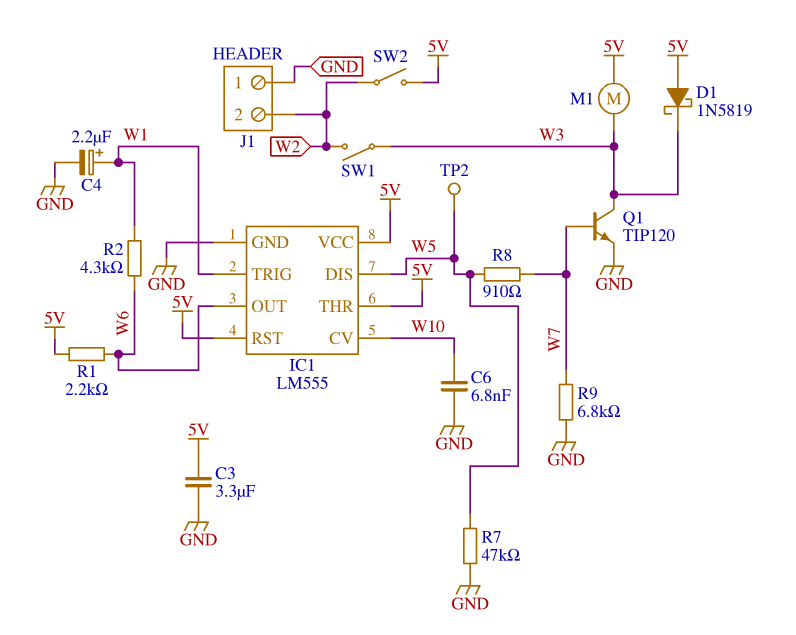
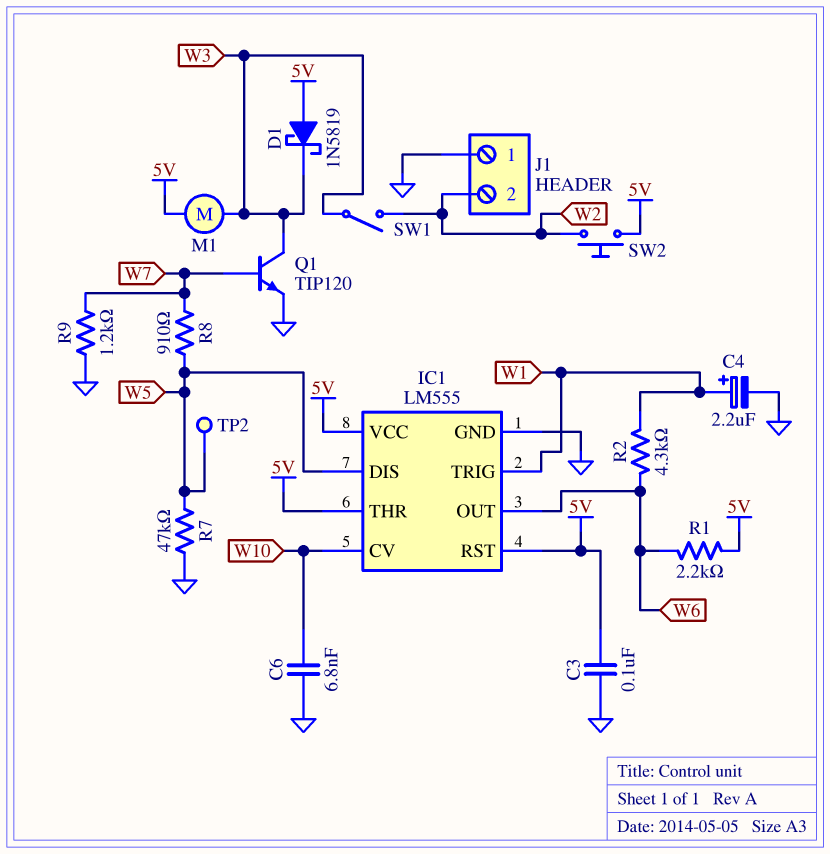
C3: 3.3uF (5V, GND) -> 100nF (5V, GND)
R9: 6.8k (GND, W7) -> 1.2k (GND, W7)
SW2: switch (5V, W2) -> button (5V, W2)

